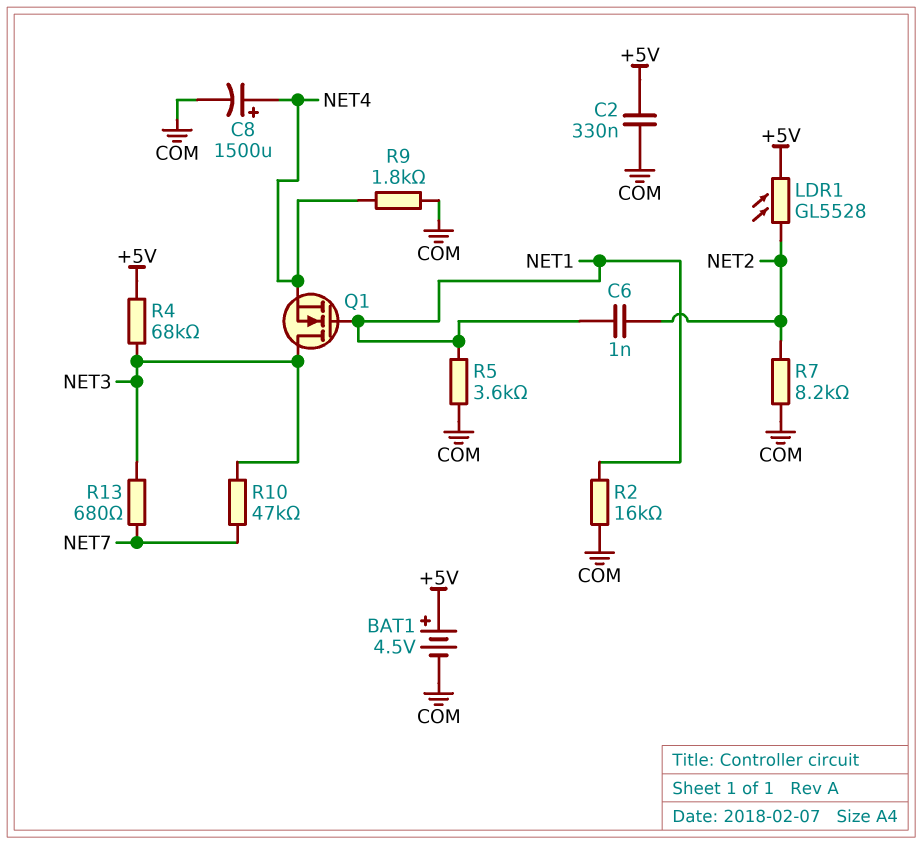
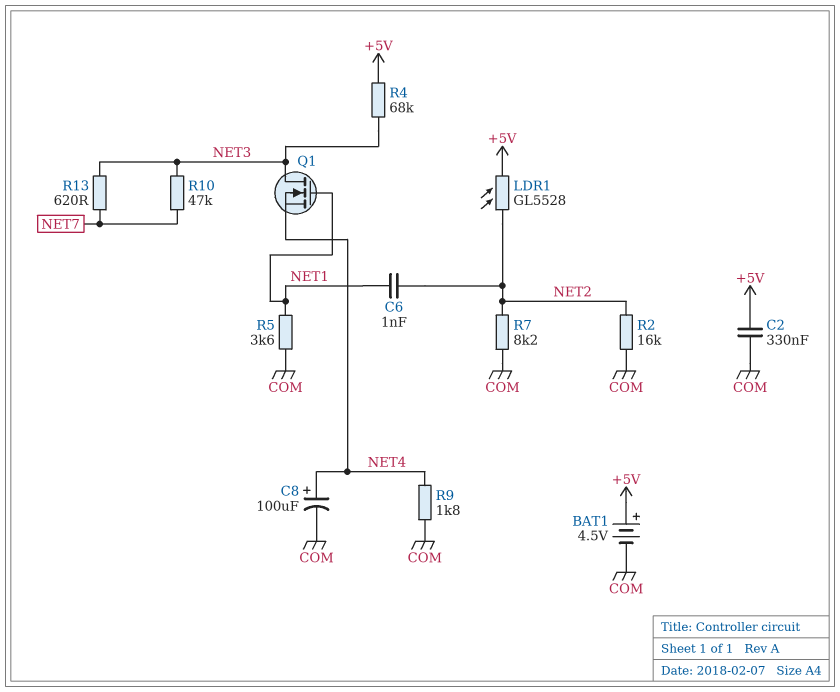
C8: 1500uF (plus NET4, minus COM) -> 100uF (plus NET4, minus COM)
R2: 16k (COM, NET1) -> 16k (COM, NET2)
R13: 680 (NET3, NET7) -> 620 (NET3, NET7)

